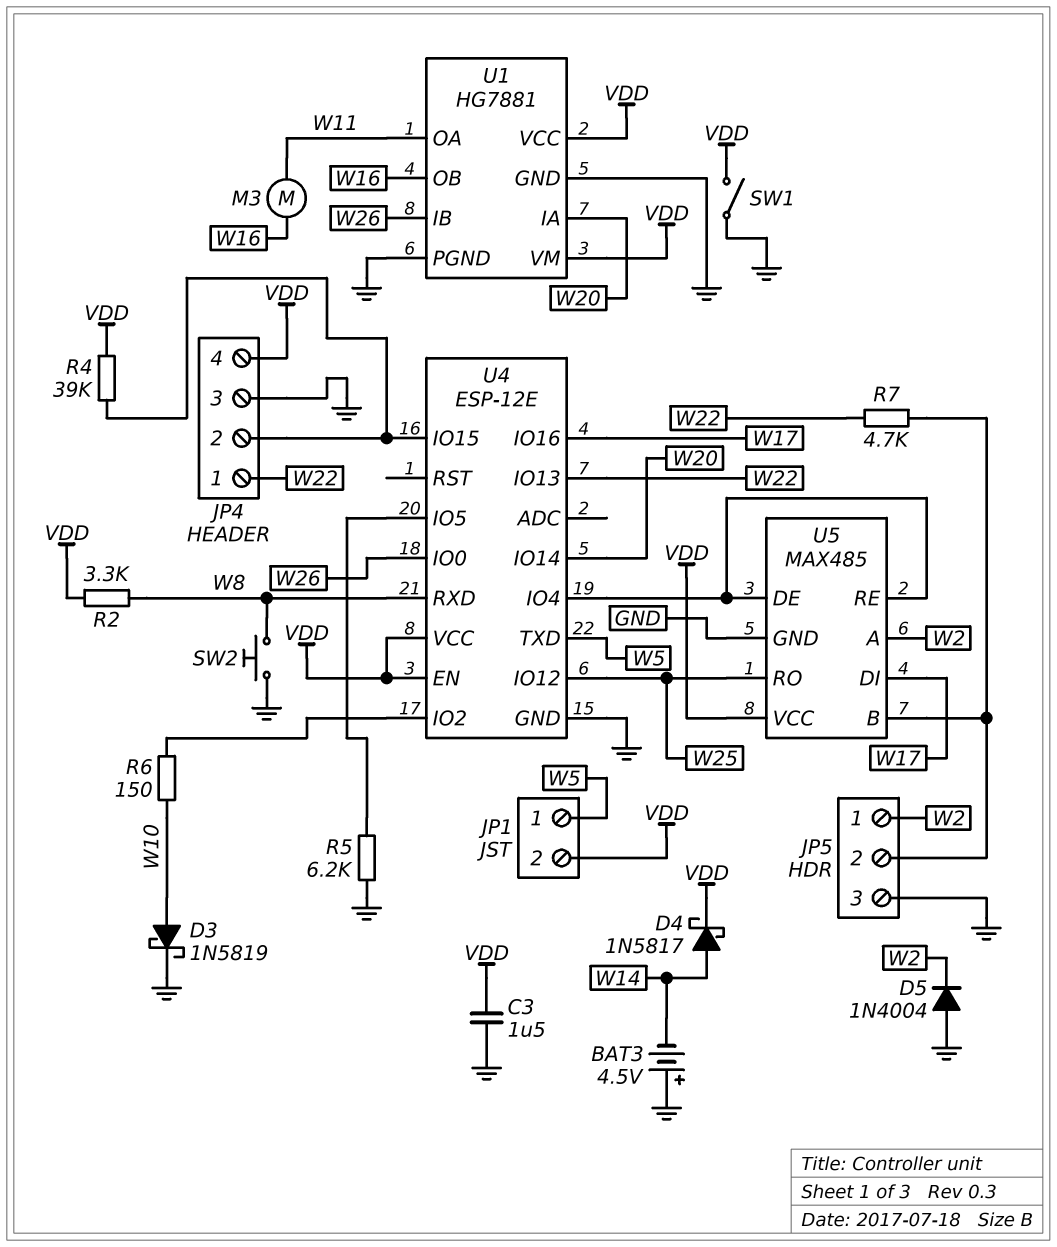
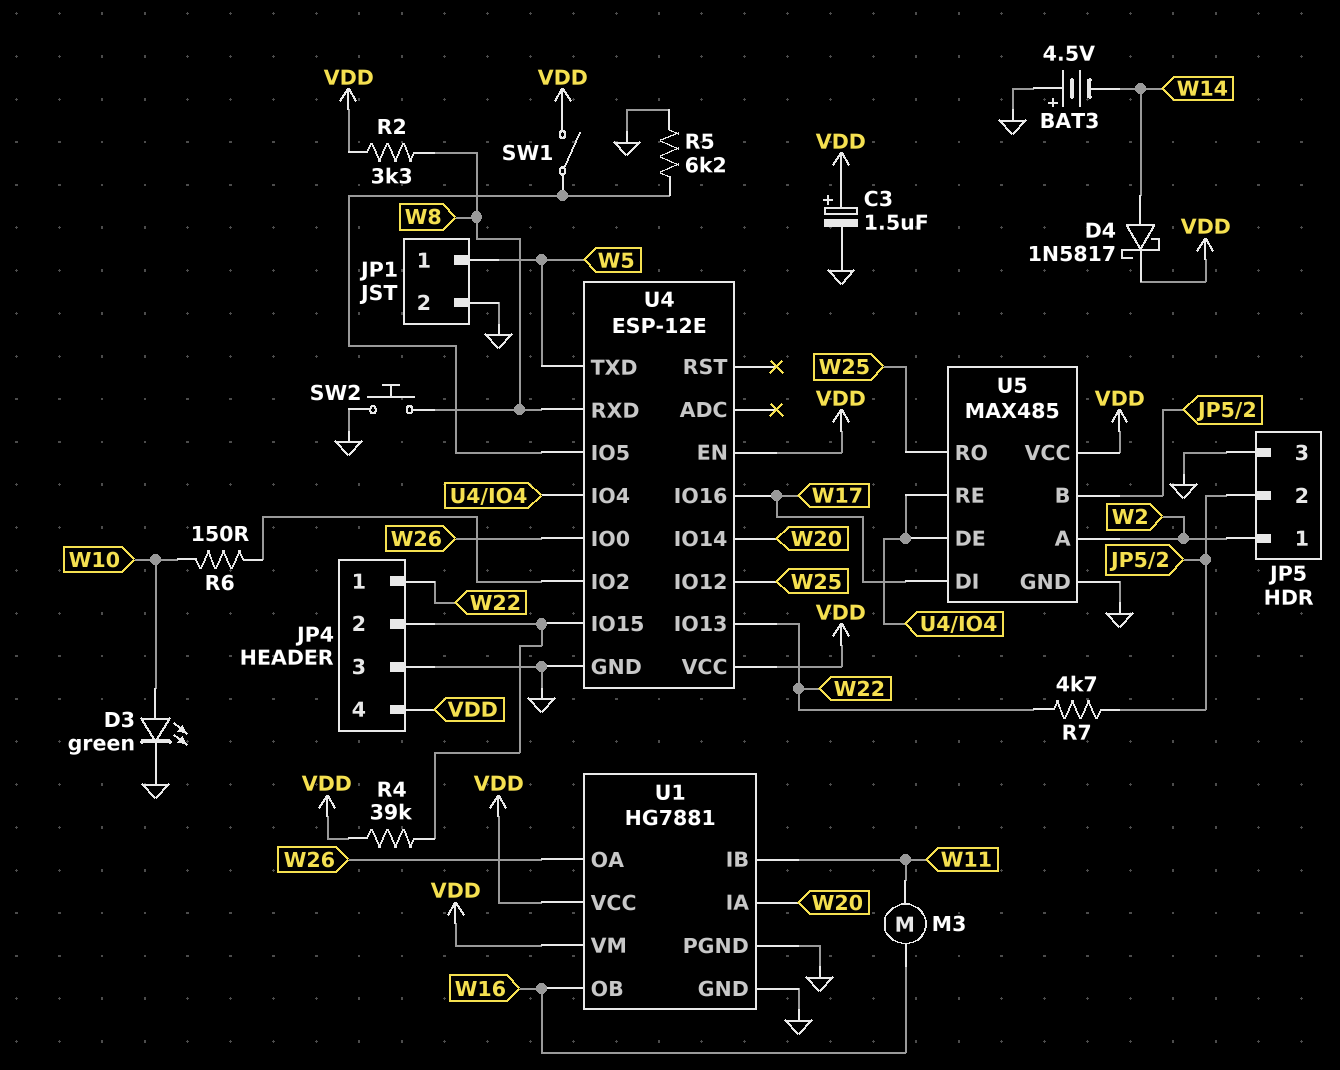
C3: 1.5uF (GND, VDD) -> 1.5uF (plus VDD, minus GND)
D3: schottky 1N5819 (A W10, K GND) -> LED green (A W10, K GND)
D5: diode 1N4004 (A GND, K W2) -> none
JP1 pin 2: VDD -> GND
SW1: switch (GND, VDD) -> switch (U4/IO5, VDD)
U1 pin IB: W26 -> W11
U1 pin OA: W11 -> W26

